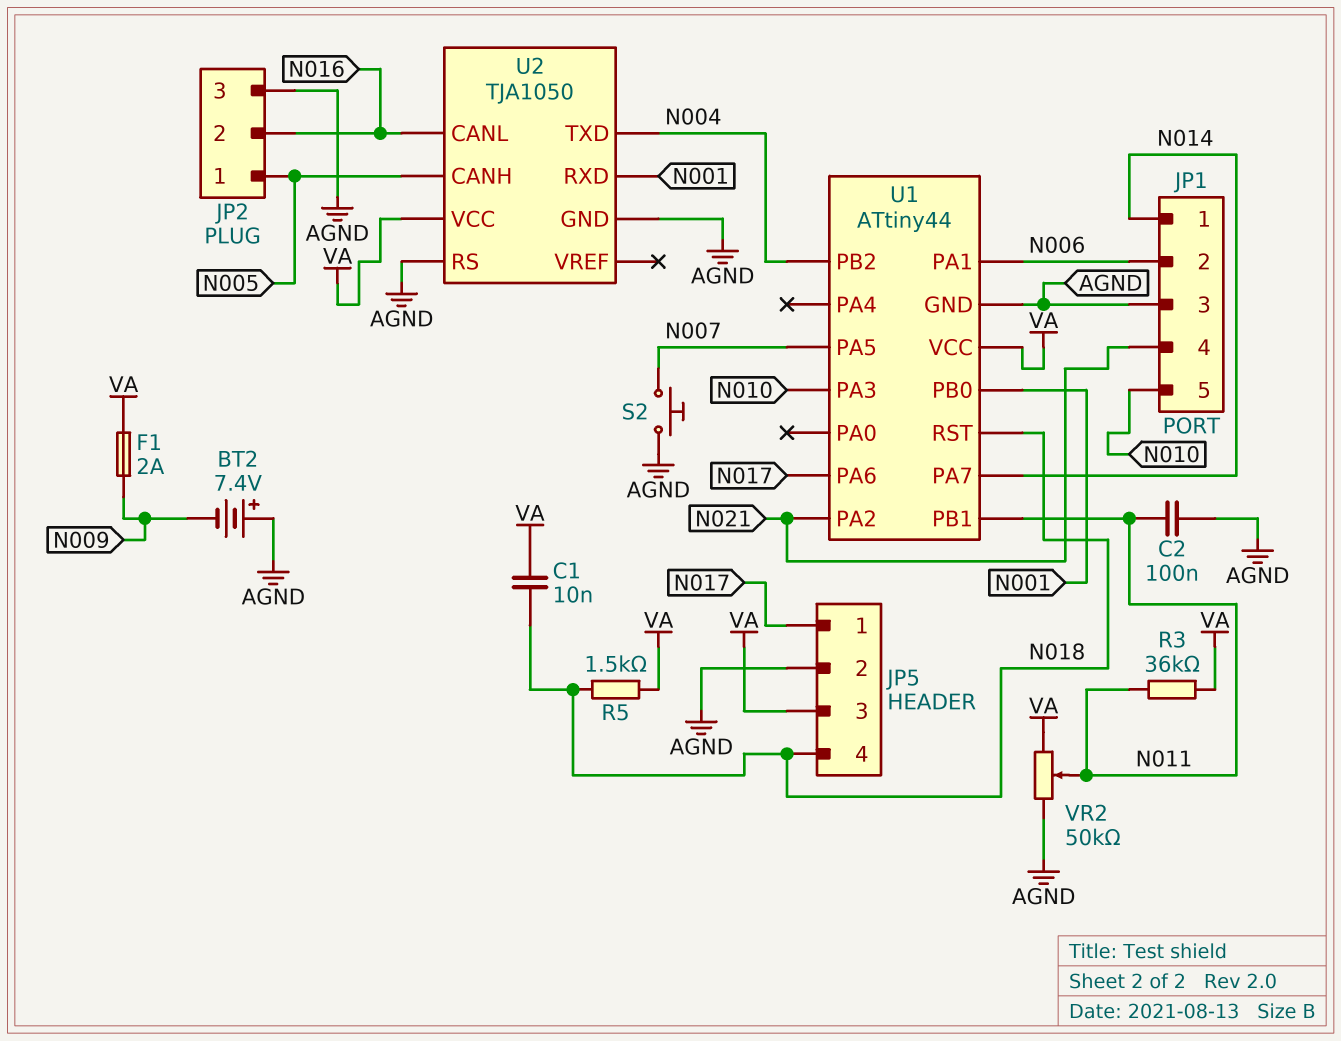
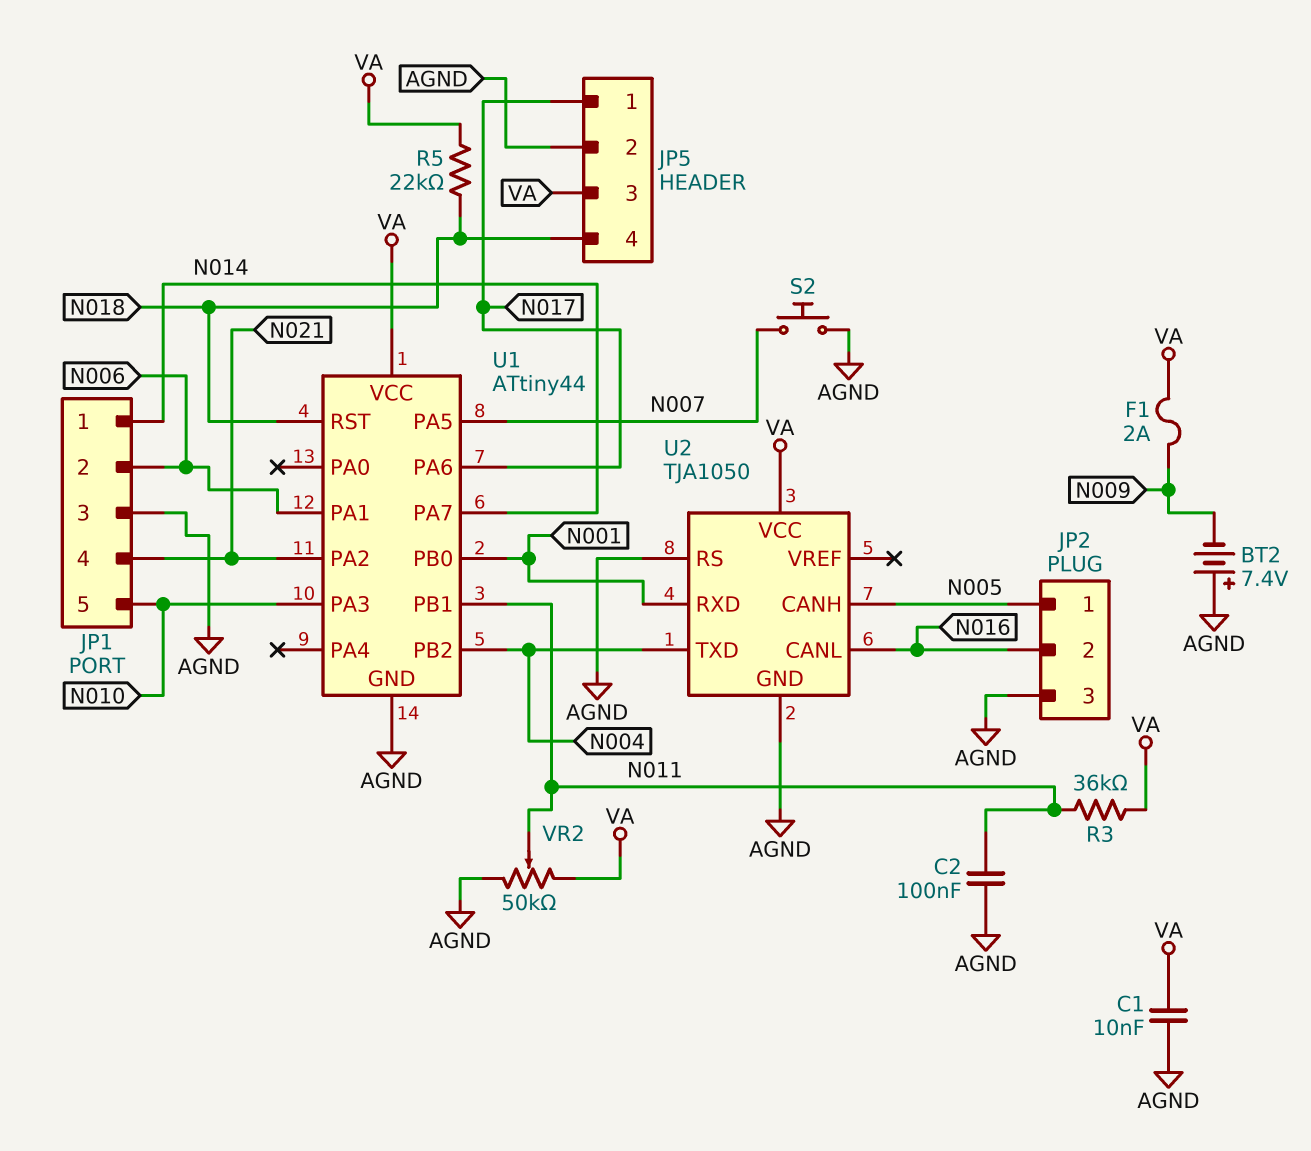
C1: 10nF (N018, VA) -> 10nF (AGND, VA)
R5: 1.5k (N018, VA) -> 22k (N018, VA)

